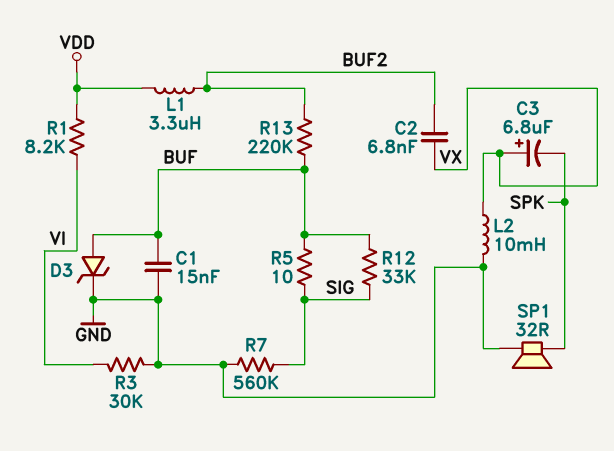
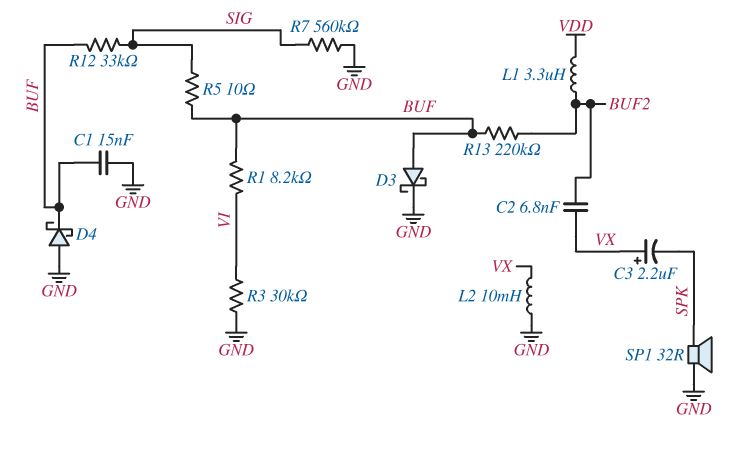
C3: 6.8uF (plus VX, minus SPK) -> 2.2uF (plus VX, minus SPK)
D3: zener (A BUF, K GND) -> schottky (A BUF, K GND)
D4: none -> schottky (A GND, K BUF)
R1: 8.2k (VDD, VI) -> 8.2k (BUF, VI)

